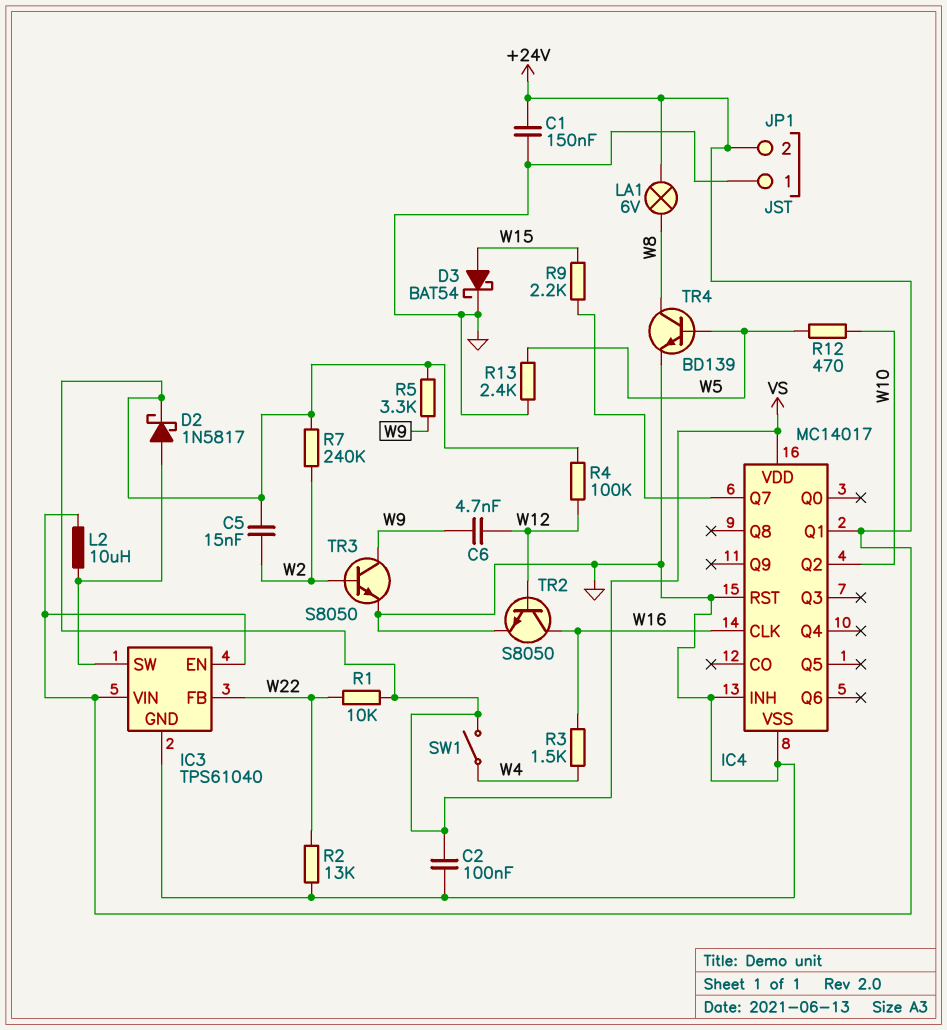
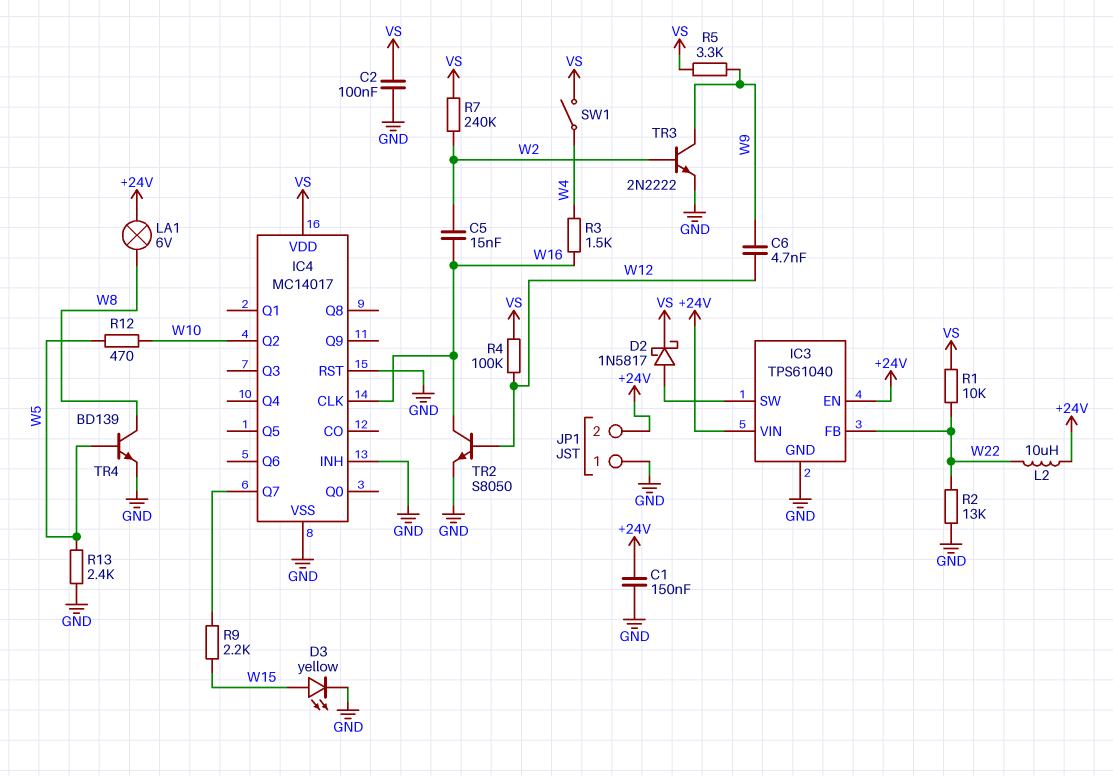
C5: 15nF (VS, W2) -> 15nF (W2, W16)
D3: schottky BAT54 (A W15, K GND) -> LED yellow (A W15, K GND)
IC4 pin Q1: +24V -> none
L2: 10uH (+24V, IC3/SW) -> 10uH (+24V, W22)
TR3: NPN S8050 (B W2, C W9, E GND) -> NPN 2N2222 (B W2, C W9, E GND)

